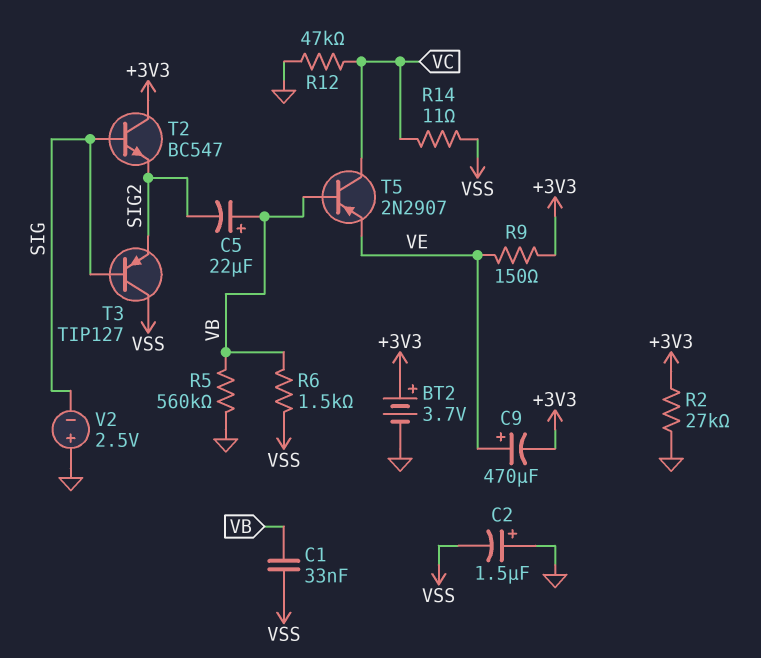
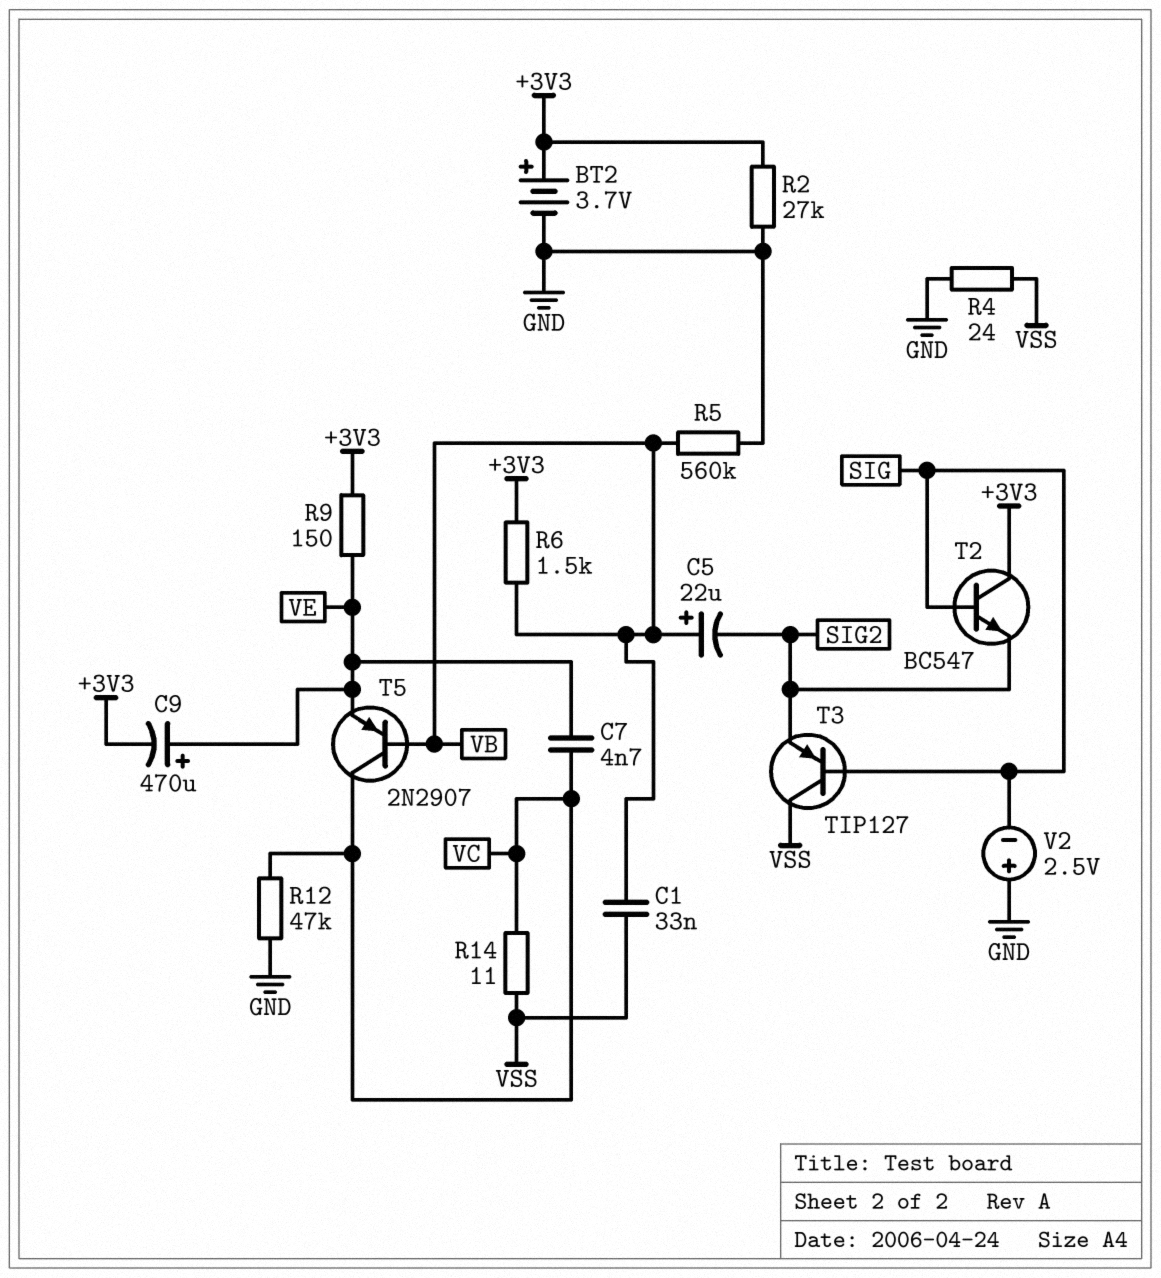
C2: 1.5uF (plus GND, minus VSS) -> none
C7: none -> 4.7nF (VC, VE)
R4: none -> 24 (GND, VSS)
R6: 1.5k (VB, VSS) -> 1.5k (+3V3, VB)

